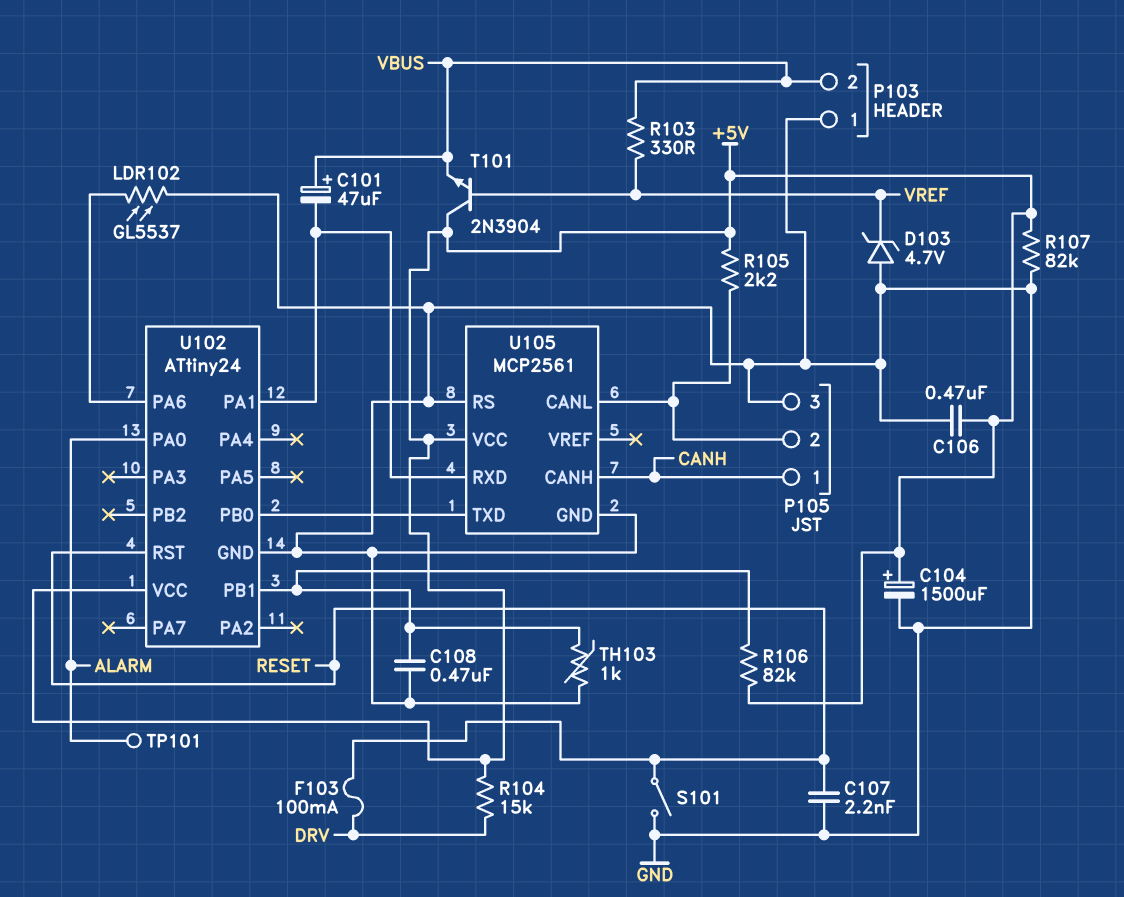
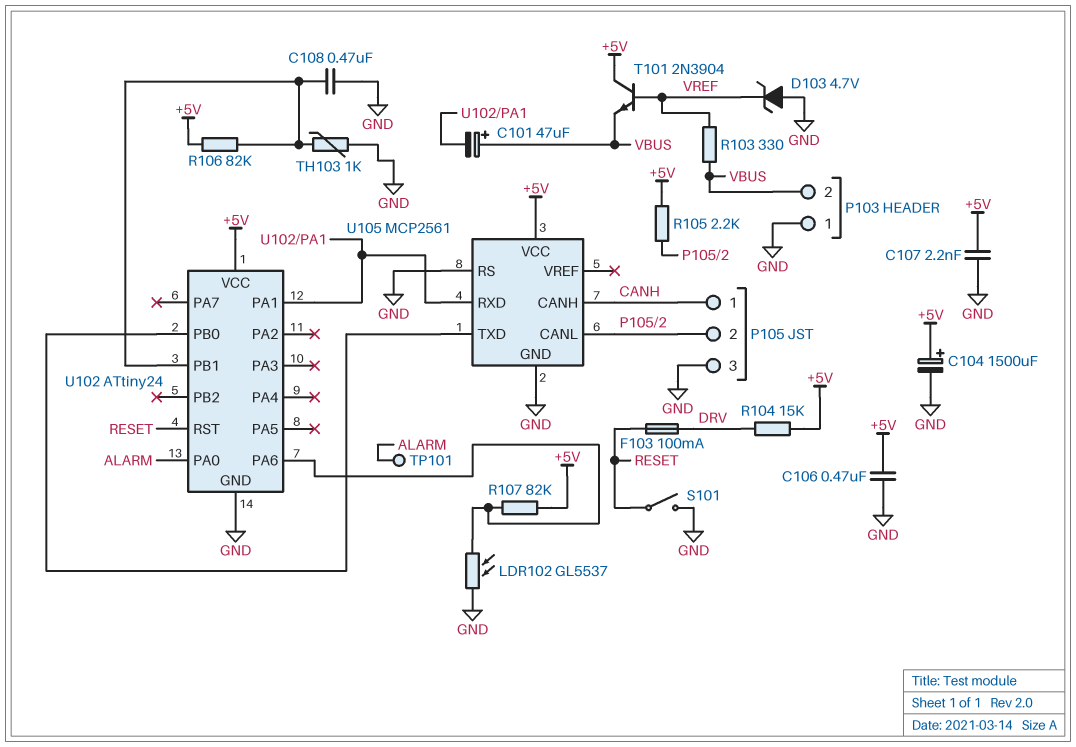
C107: 2.2nF (GND, RESET) -> 2.2nF (+5V, GND)
R107: 82k (+5V, GND) -> 82k (+5V, U102/PA6)

